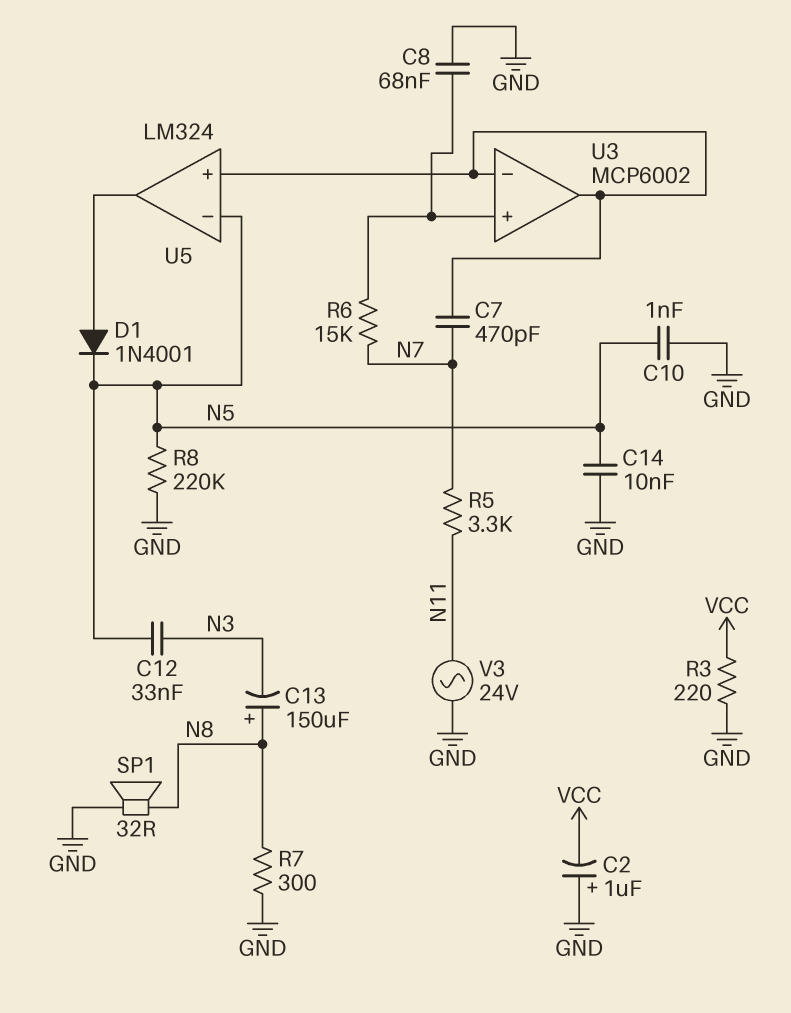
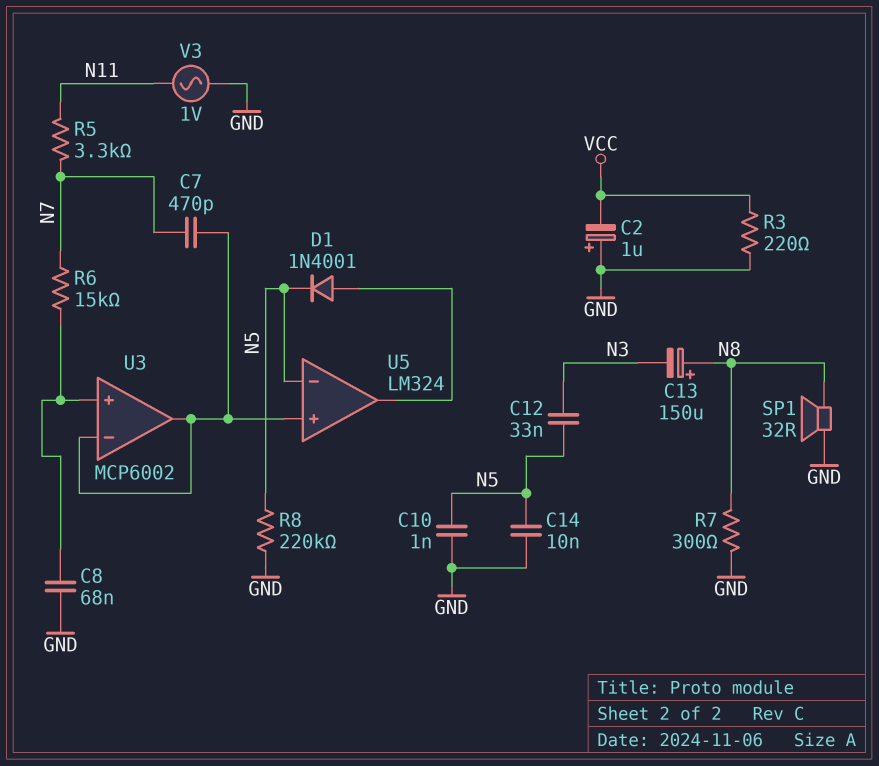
V3: AC 24V (GND, N11) -> AC 1V (GND, N11)

